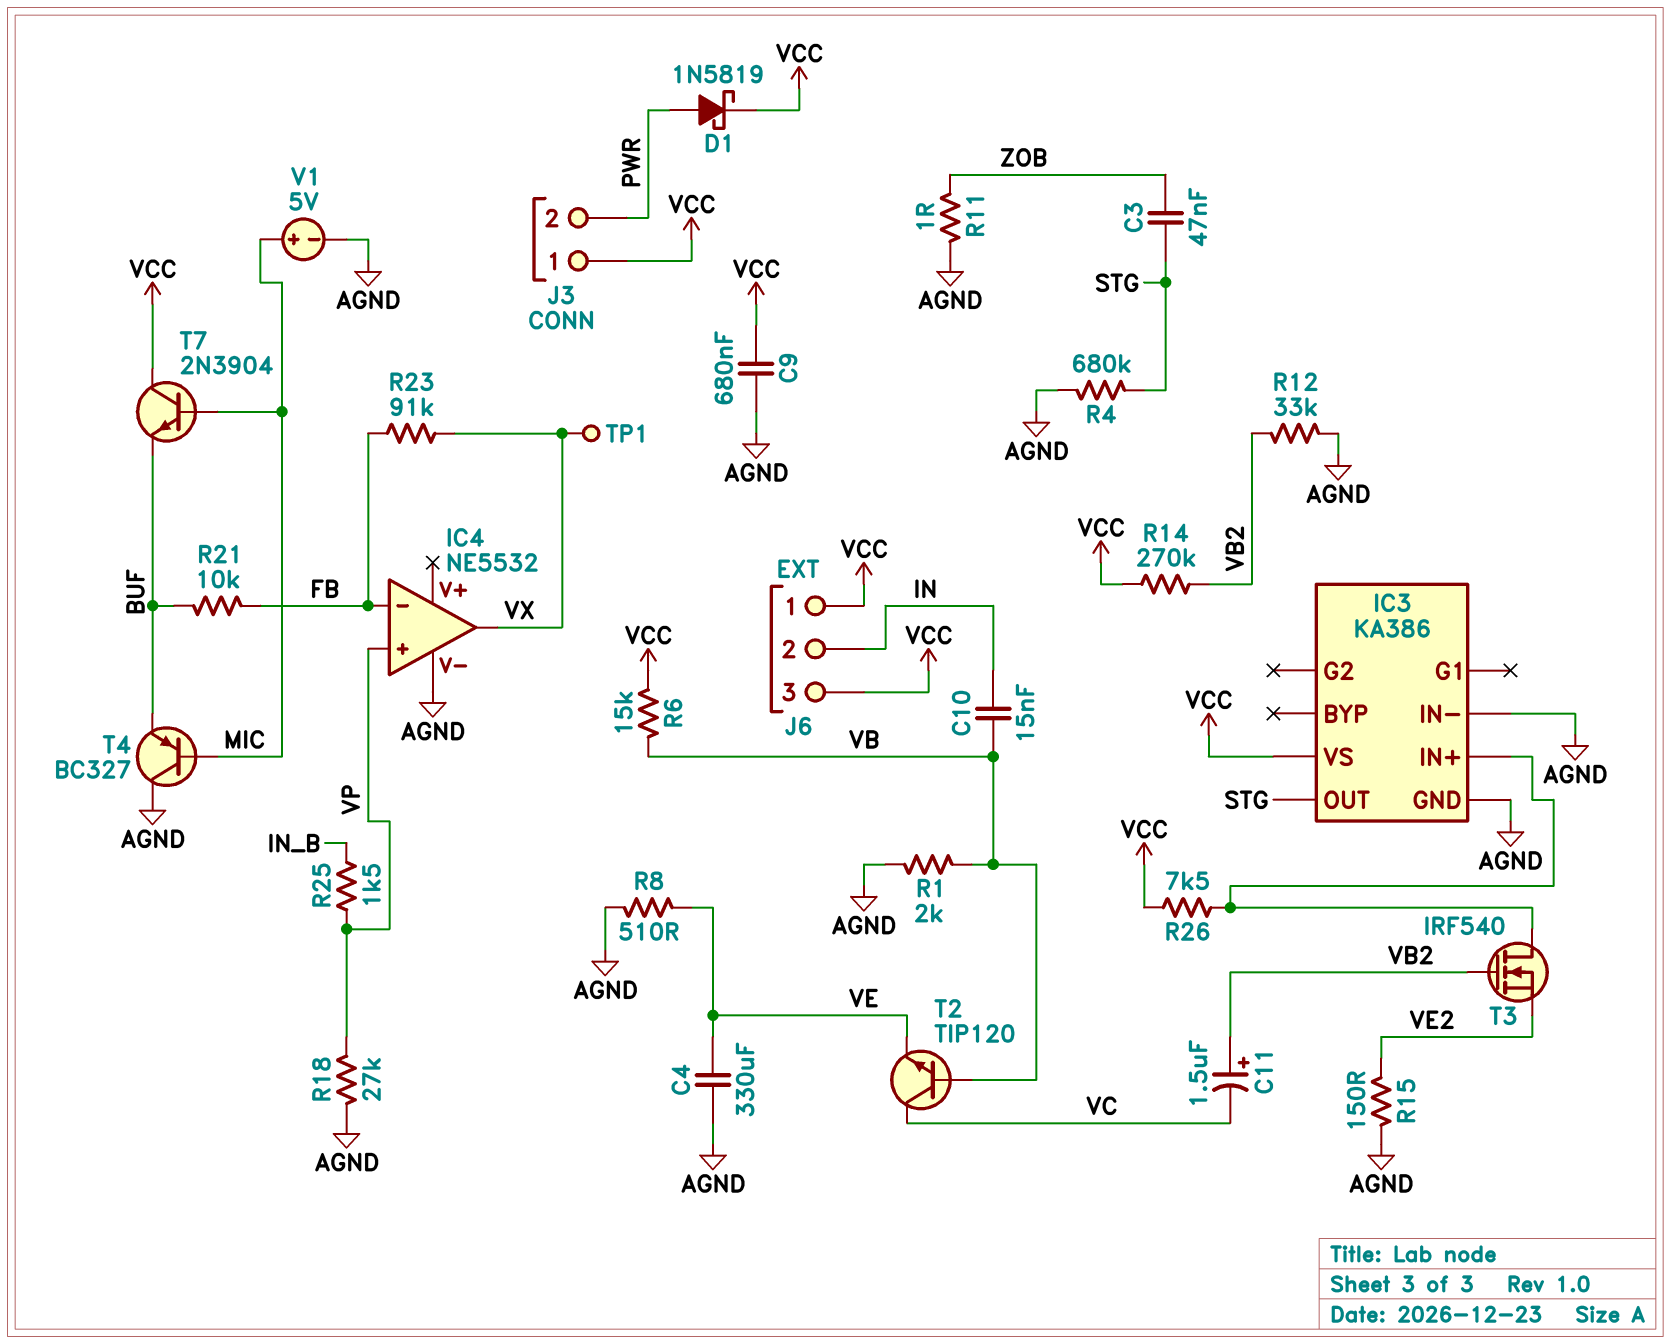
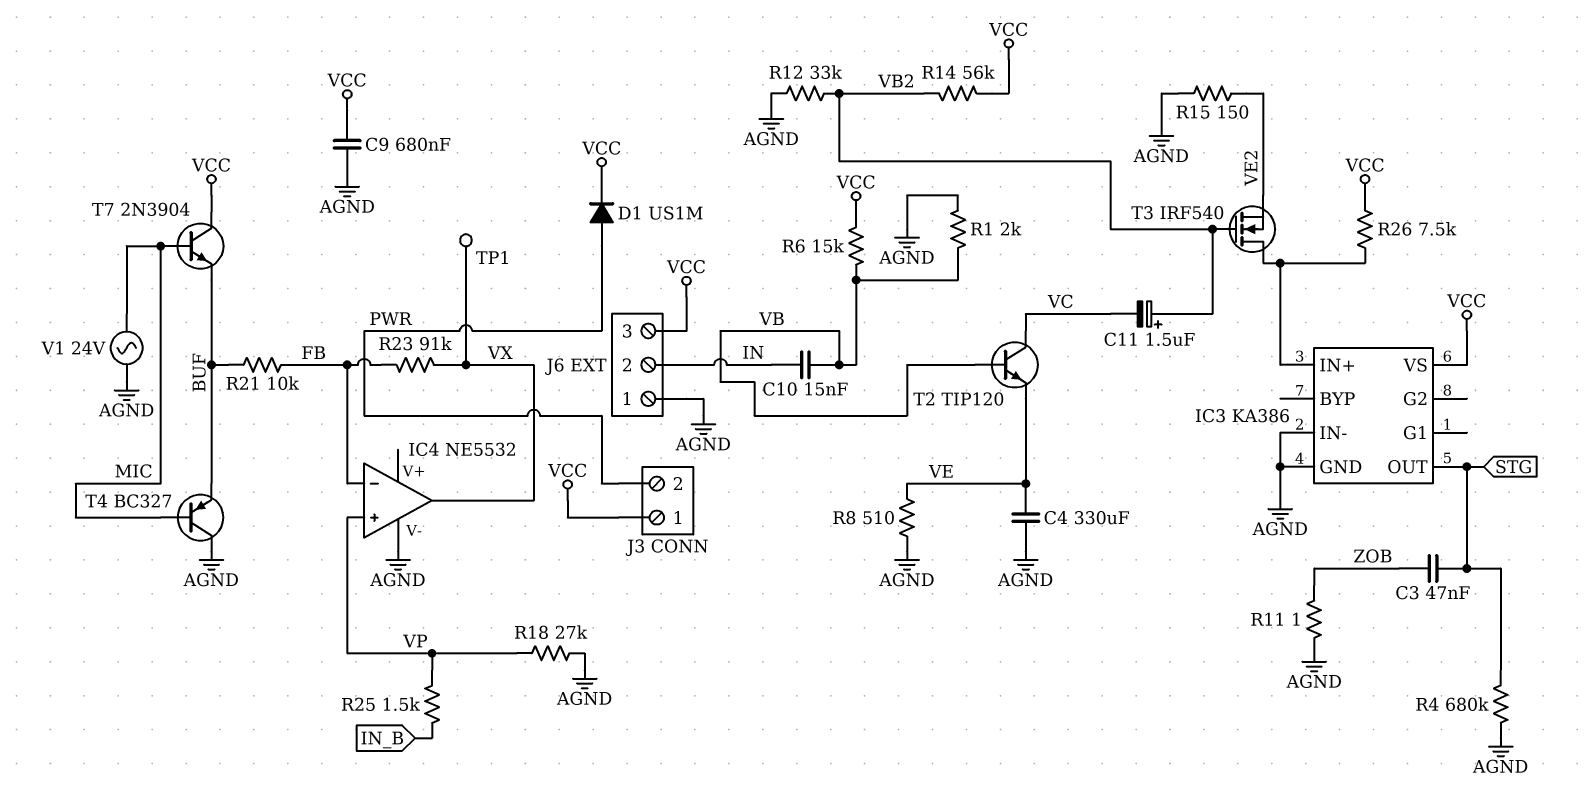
D1: schottky 1N5819 (A PWR, K VCC) -> diode US1M (A PWR, K VCC)
J6 pin 1: VCC -> AGND
R14: 270k (VB2, VCC) -> 56k (VB2, VCC)
V1: 5V (plus MIC, minus AGND) -> AC 24V (AGND, MIC)

